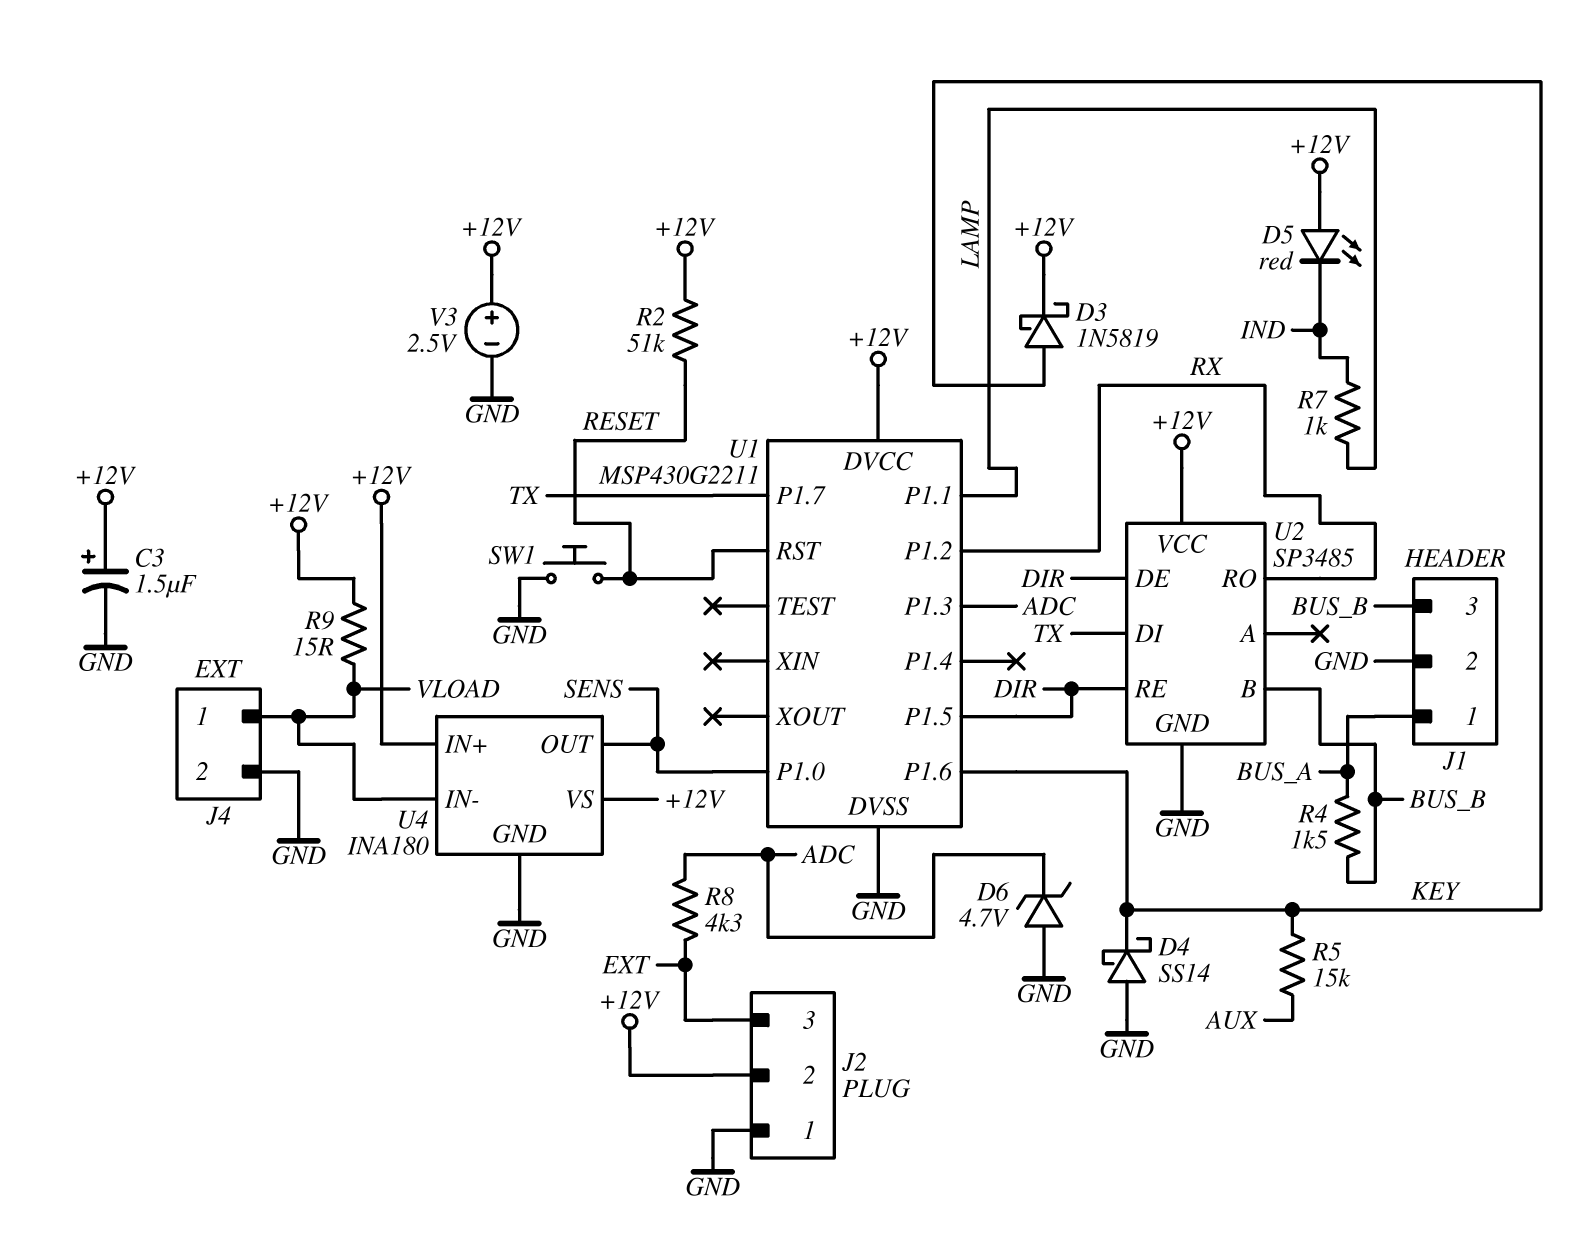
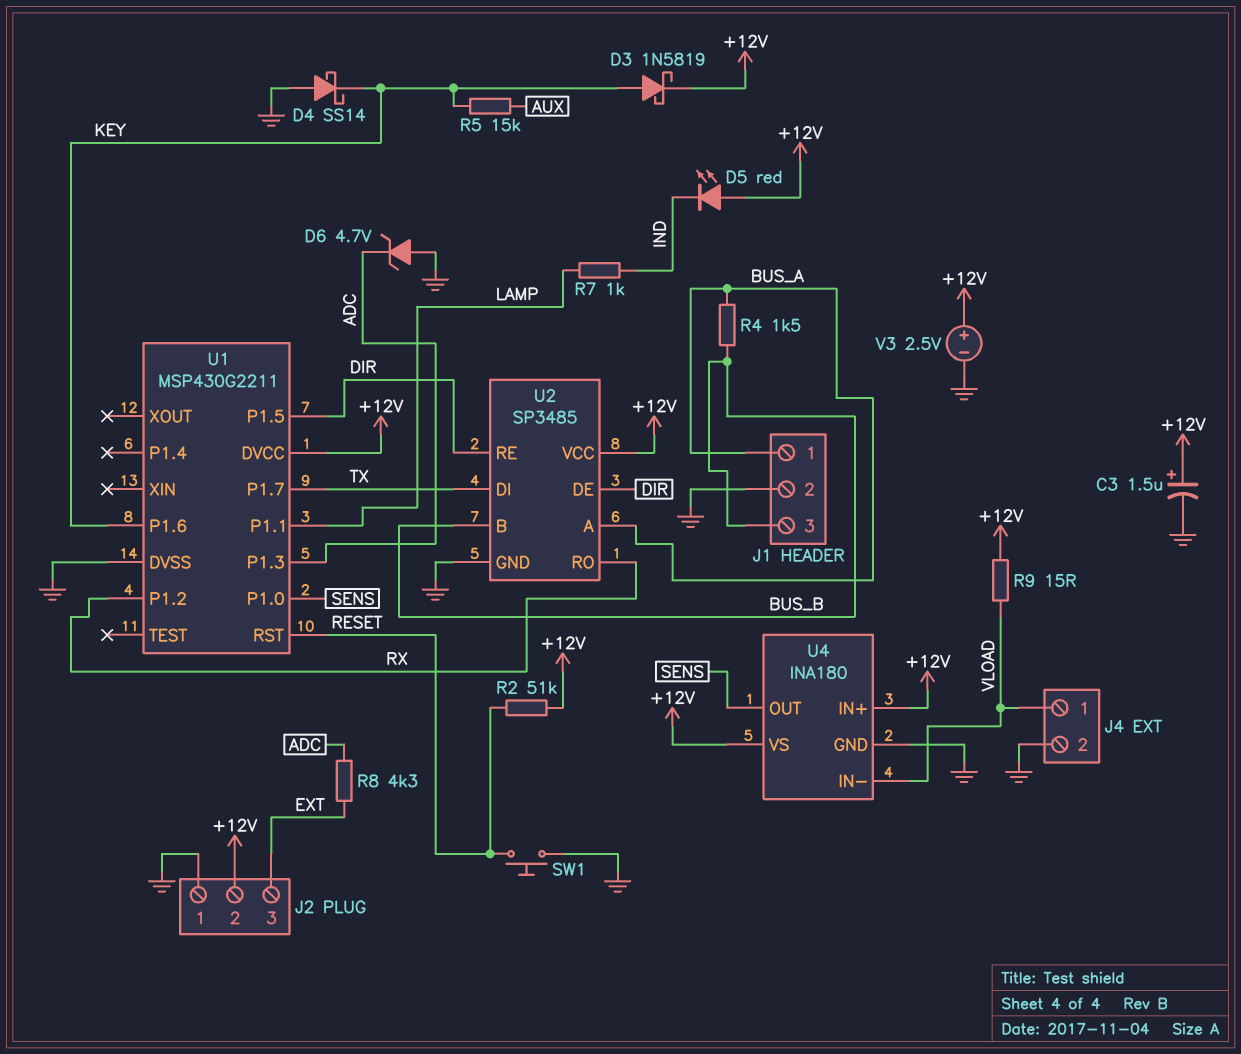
U2 pin A: none -> BUS_A

